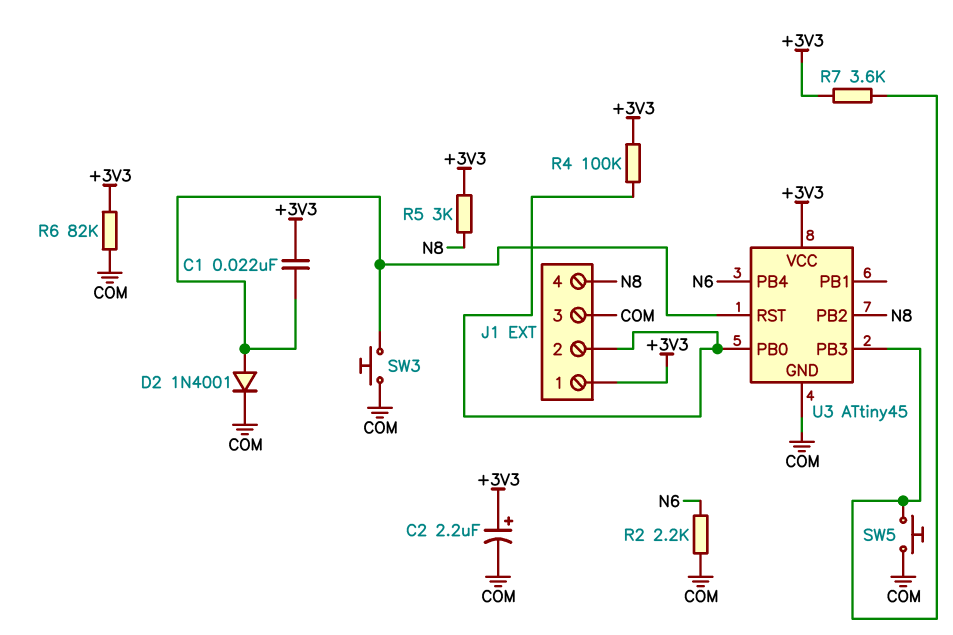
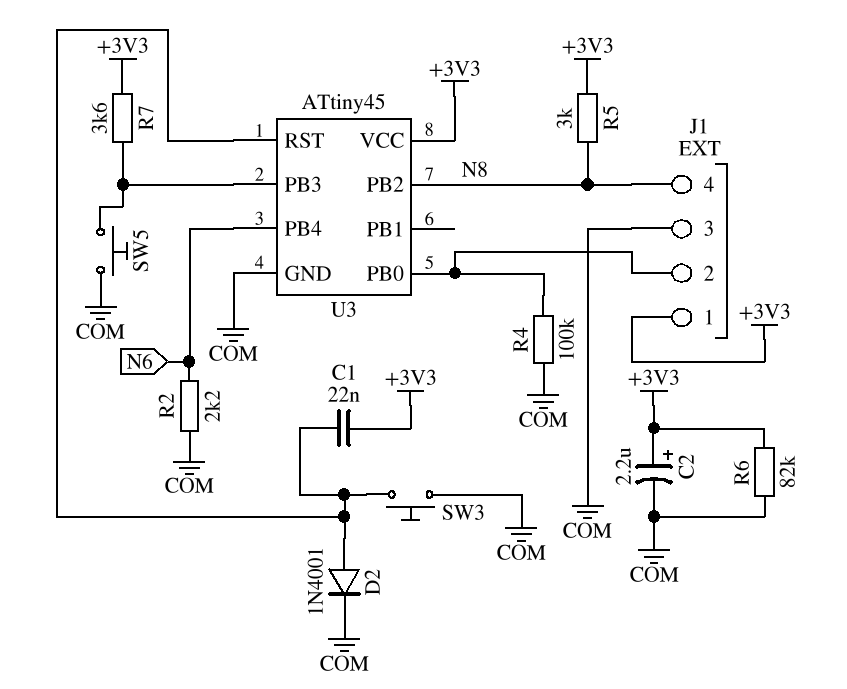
R4: 100k (+3V3, J1/2) -> 100k (COM, J1/2)

